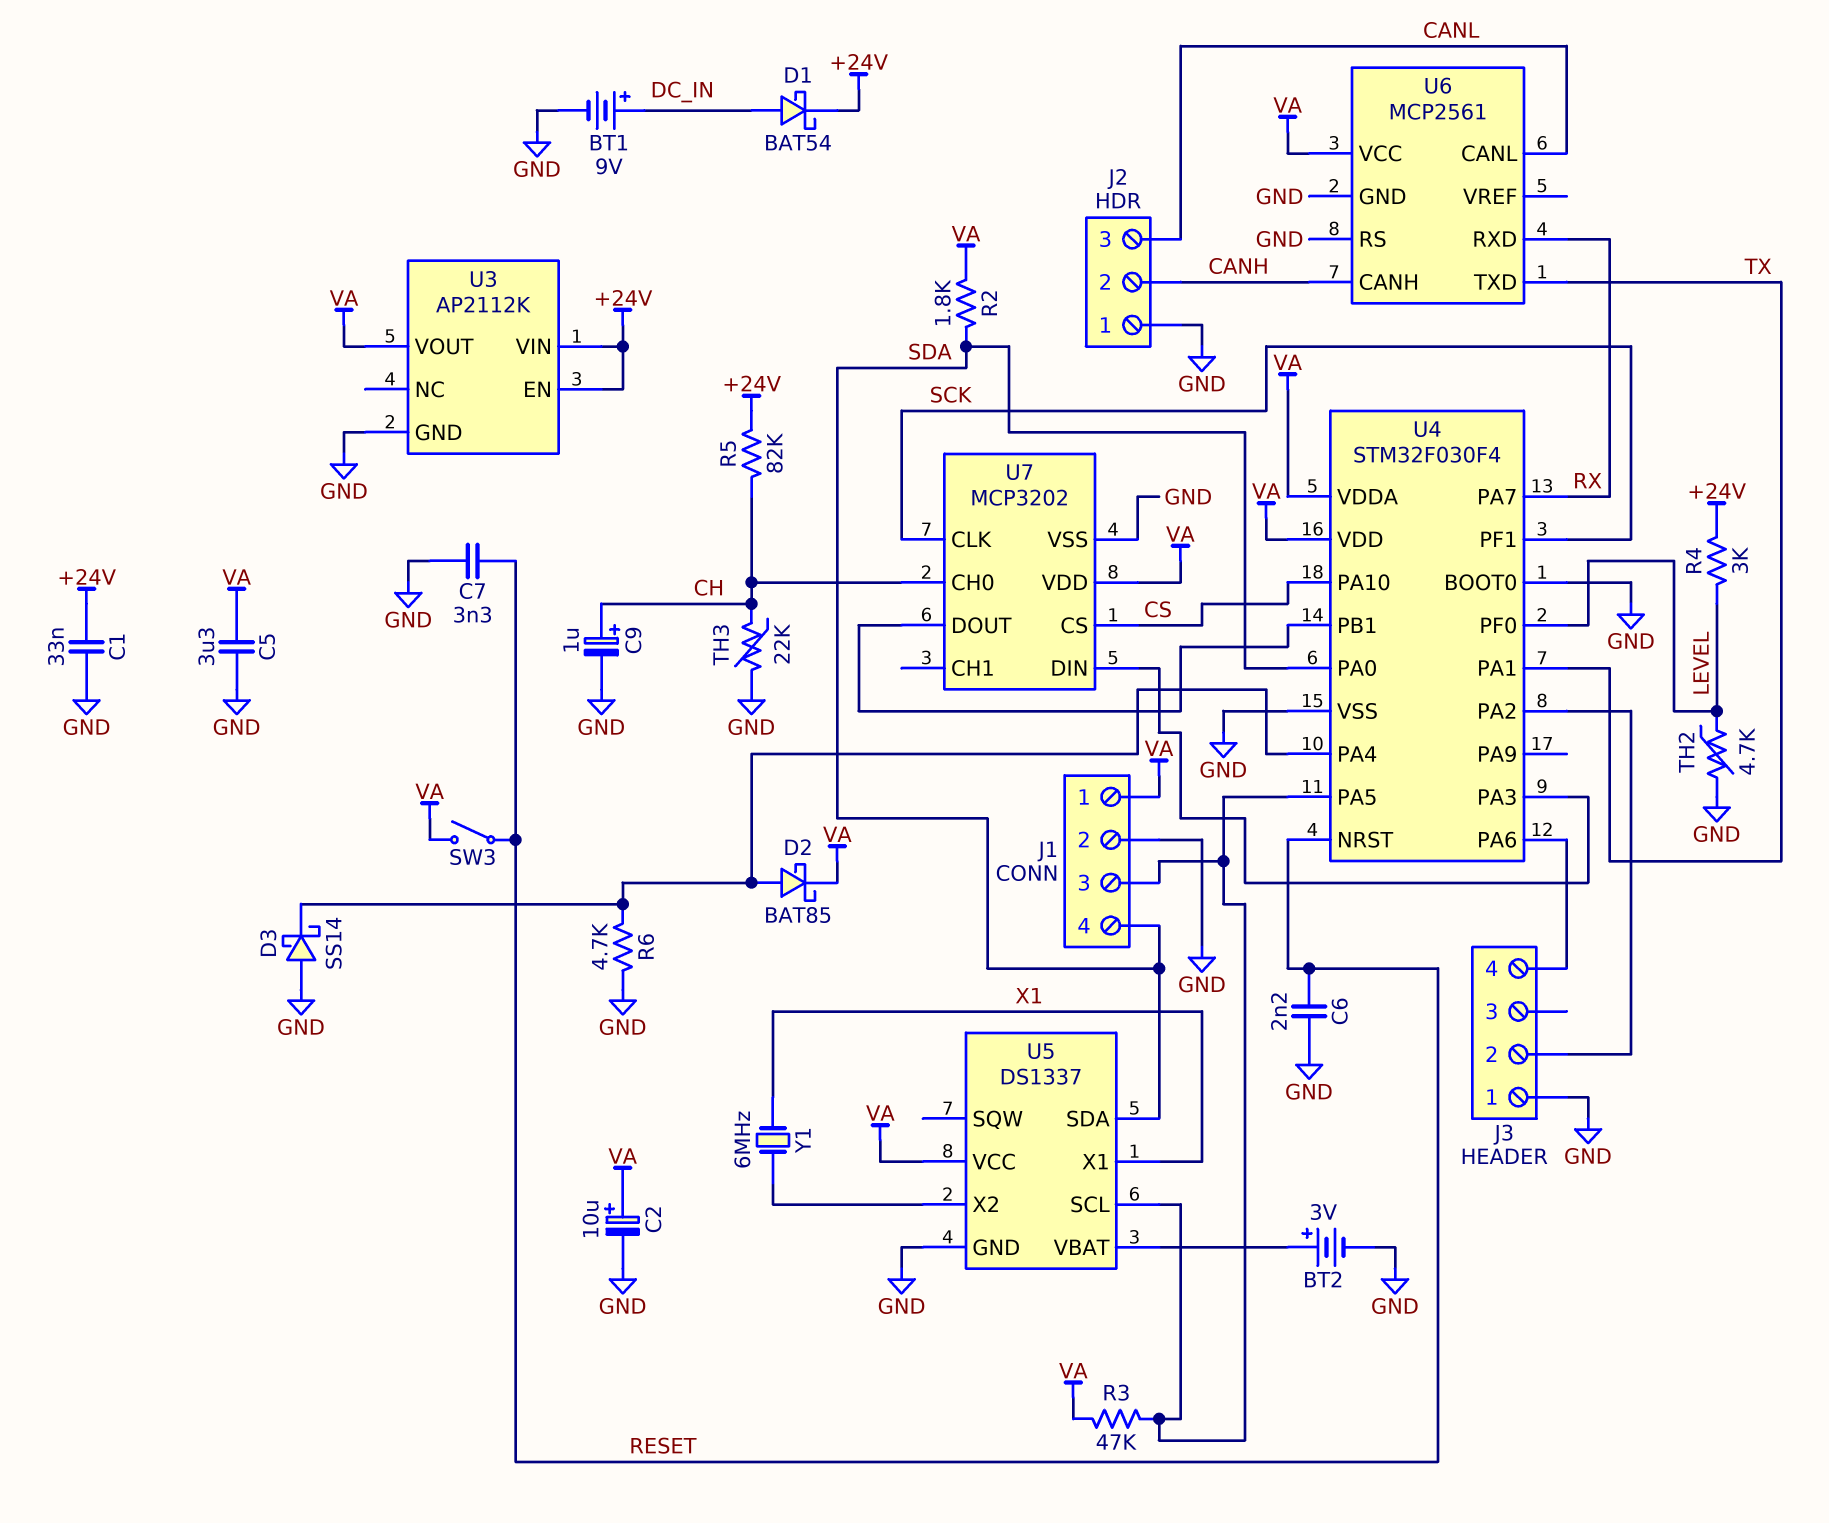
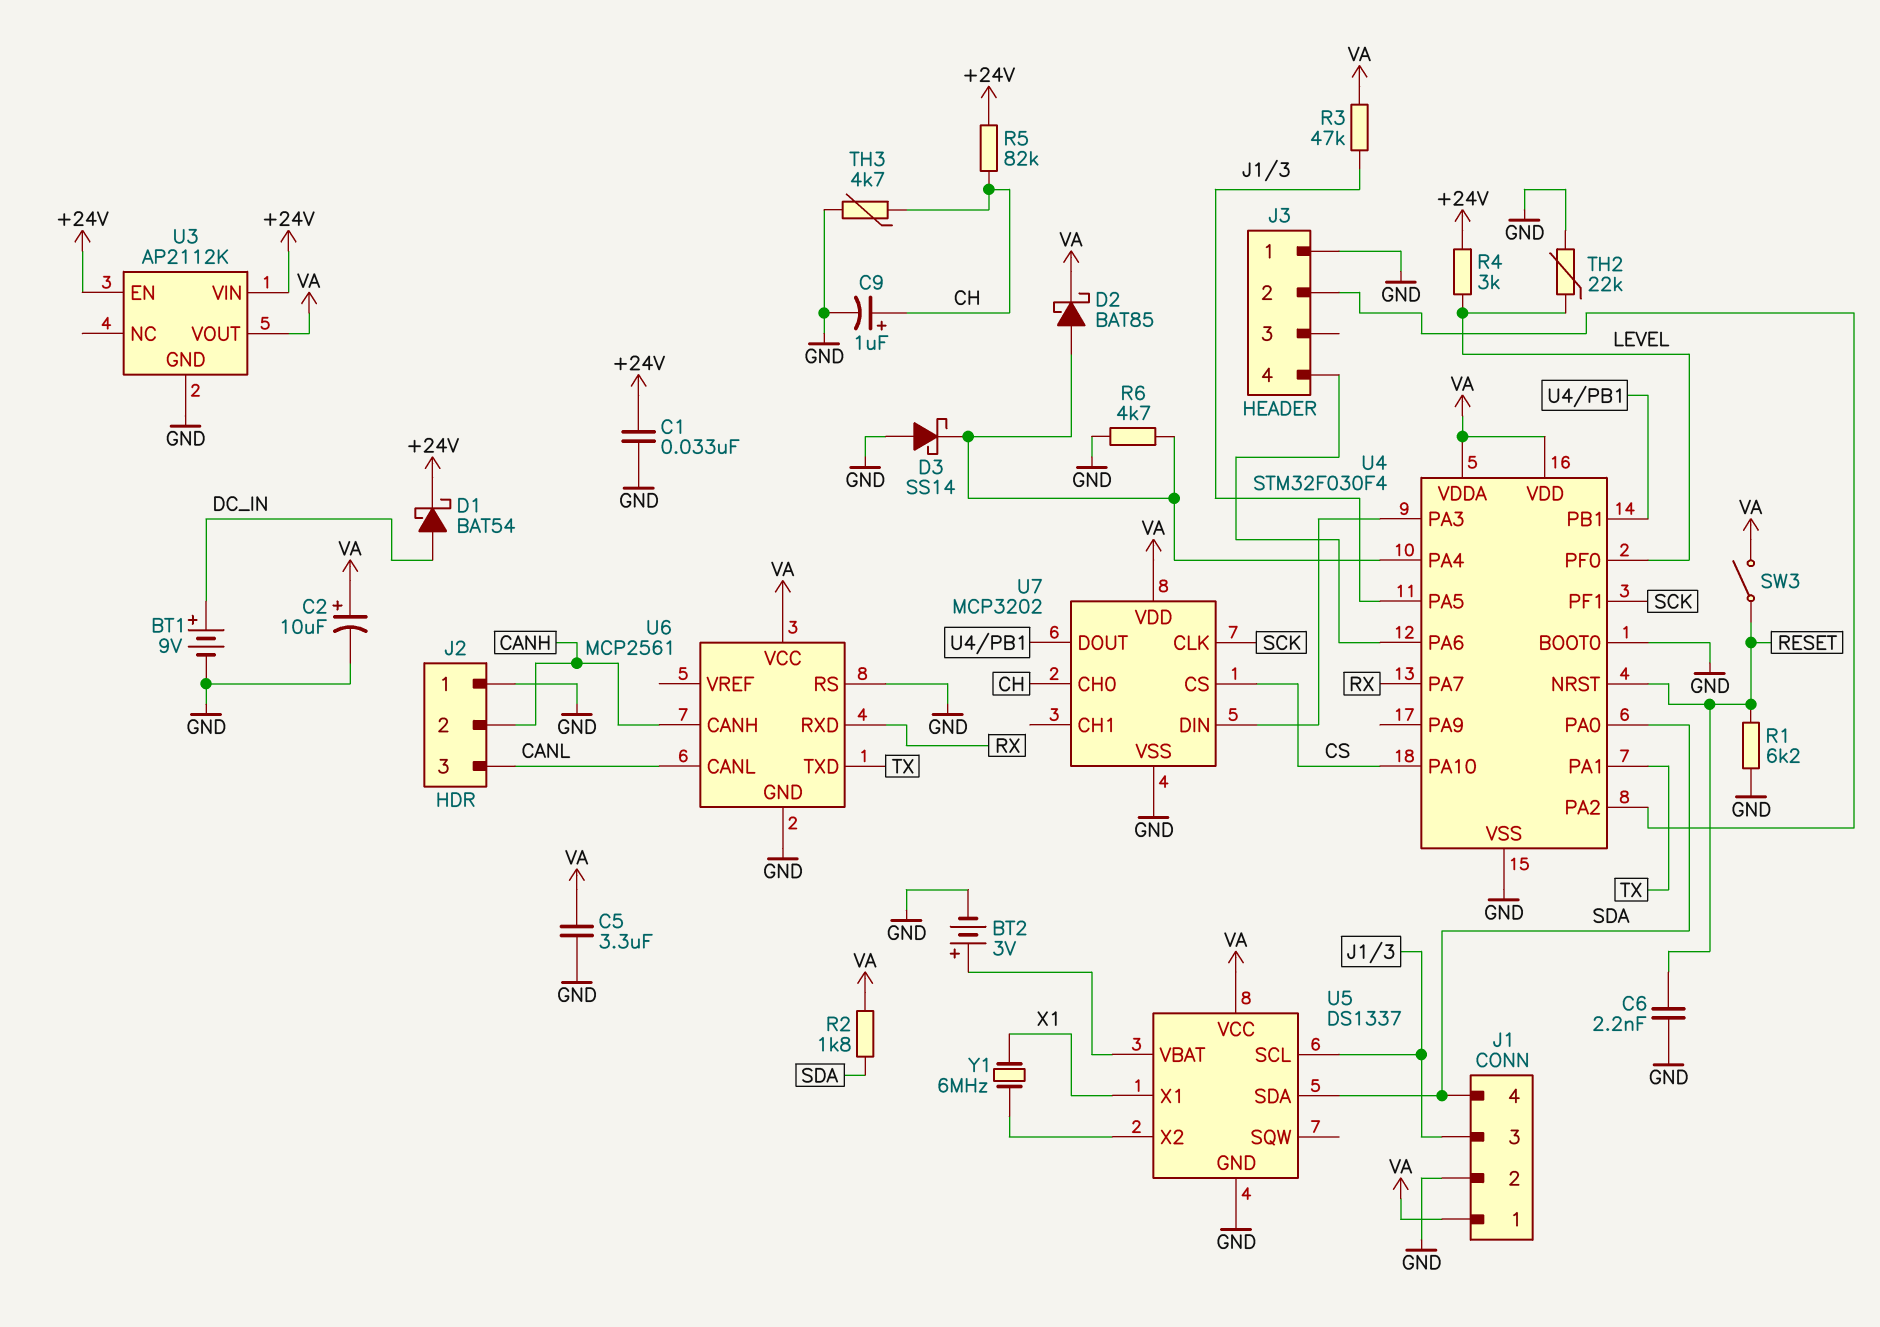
C7: 3.3nF (GND, RESET) -> none
R1: none -> 6.2k (GND, RESET)
TH2: 4.7k (GND, LEVEL) -> 22k (GND, LEVEL)
TH3: 22k (CH, GND) -> 4.7k (CH, GND)

